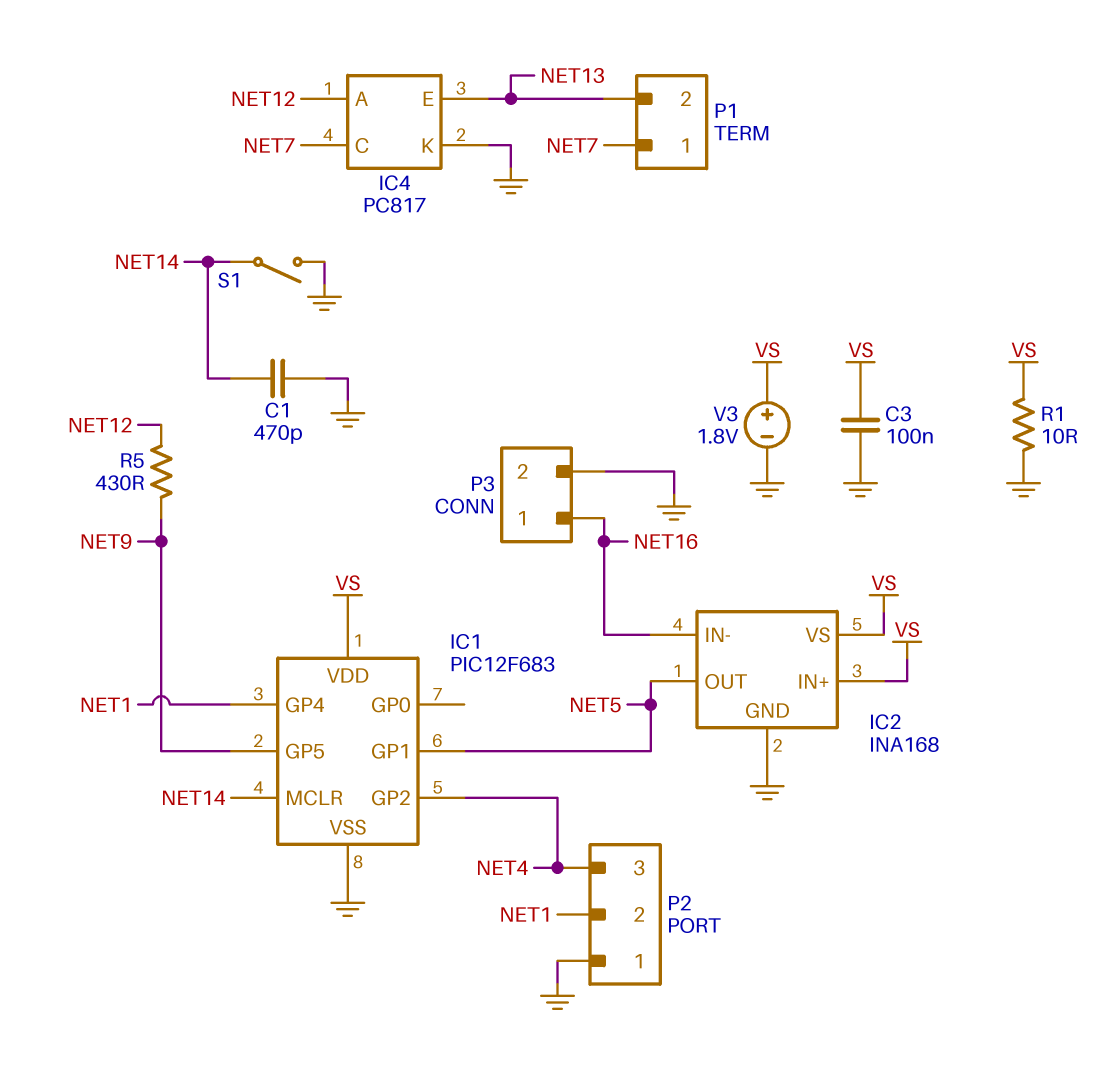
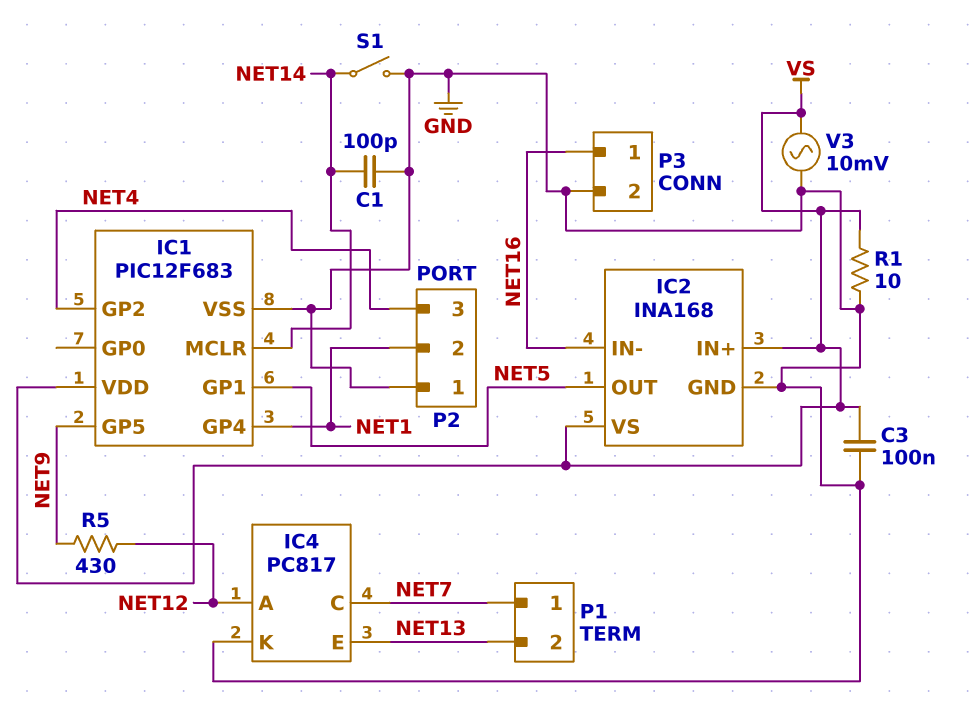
C1: 470pF (GND, NET14) -> 100pF (GND, NET14)
V3: 1.8V (plus VS, minus GND) -> AC 10mV (GND, VS)

